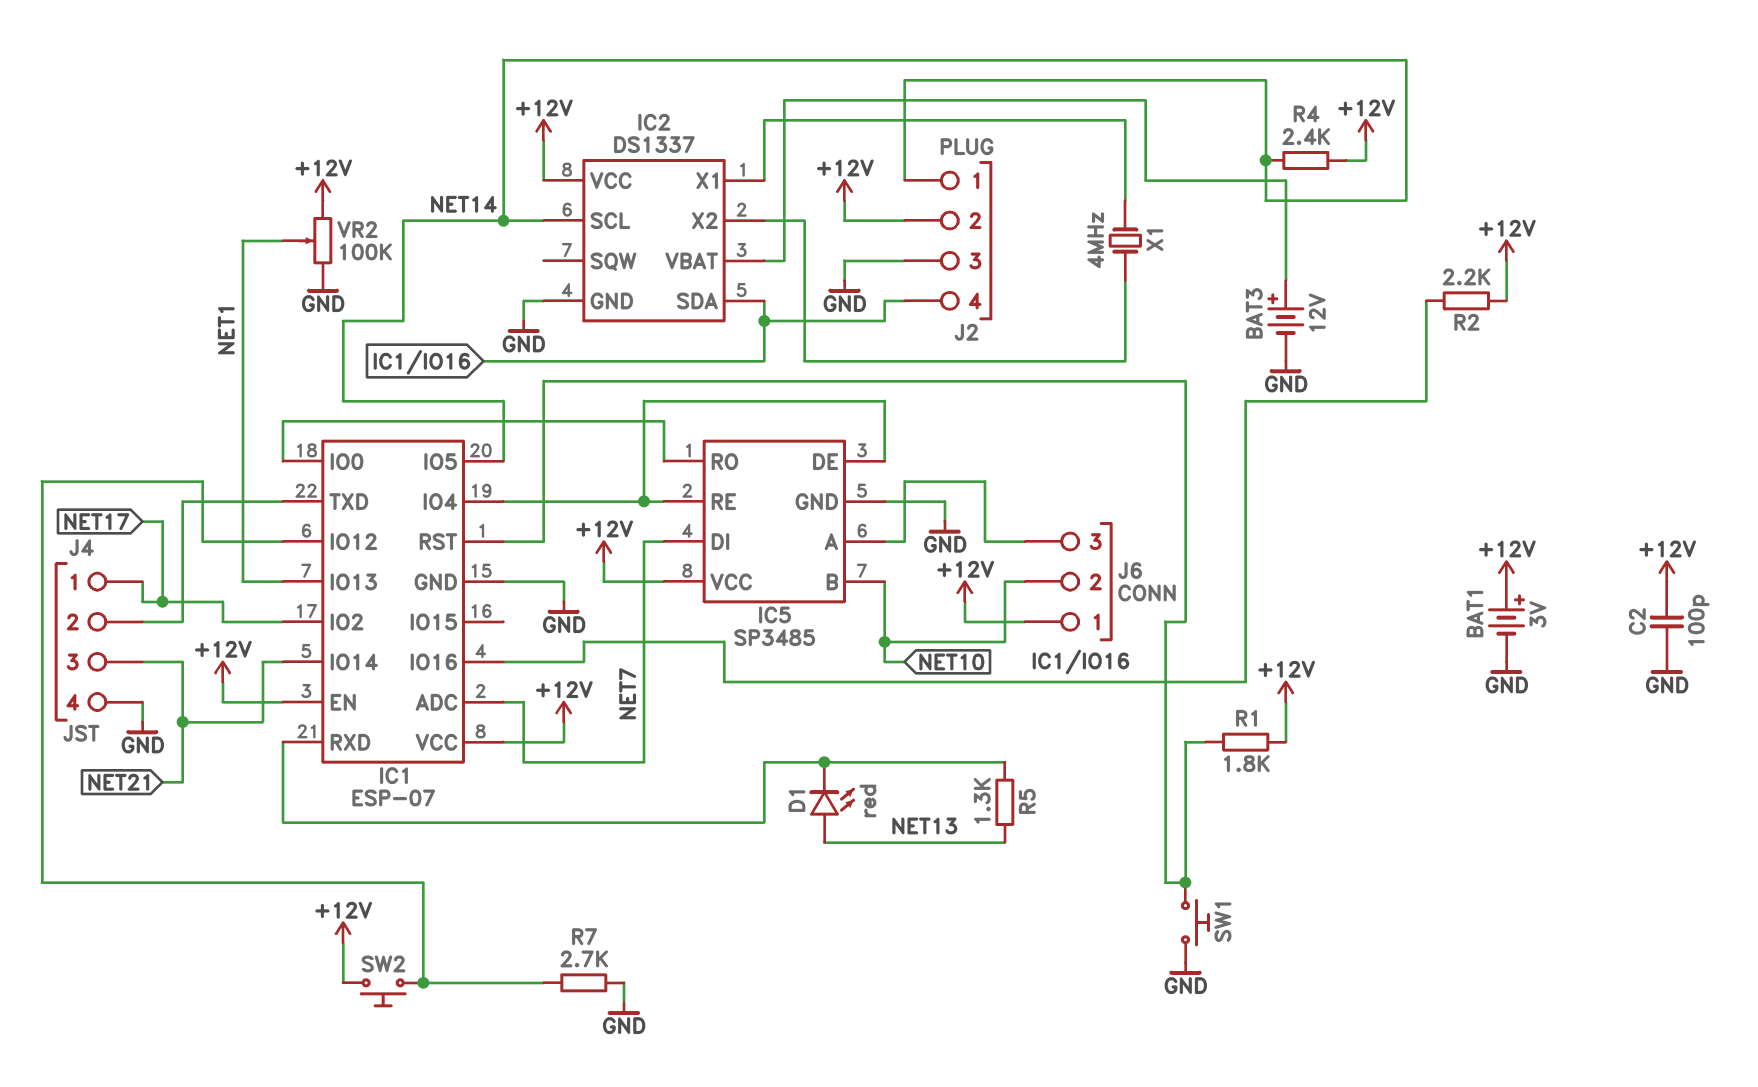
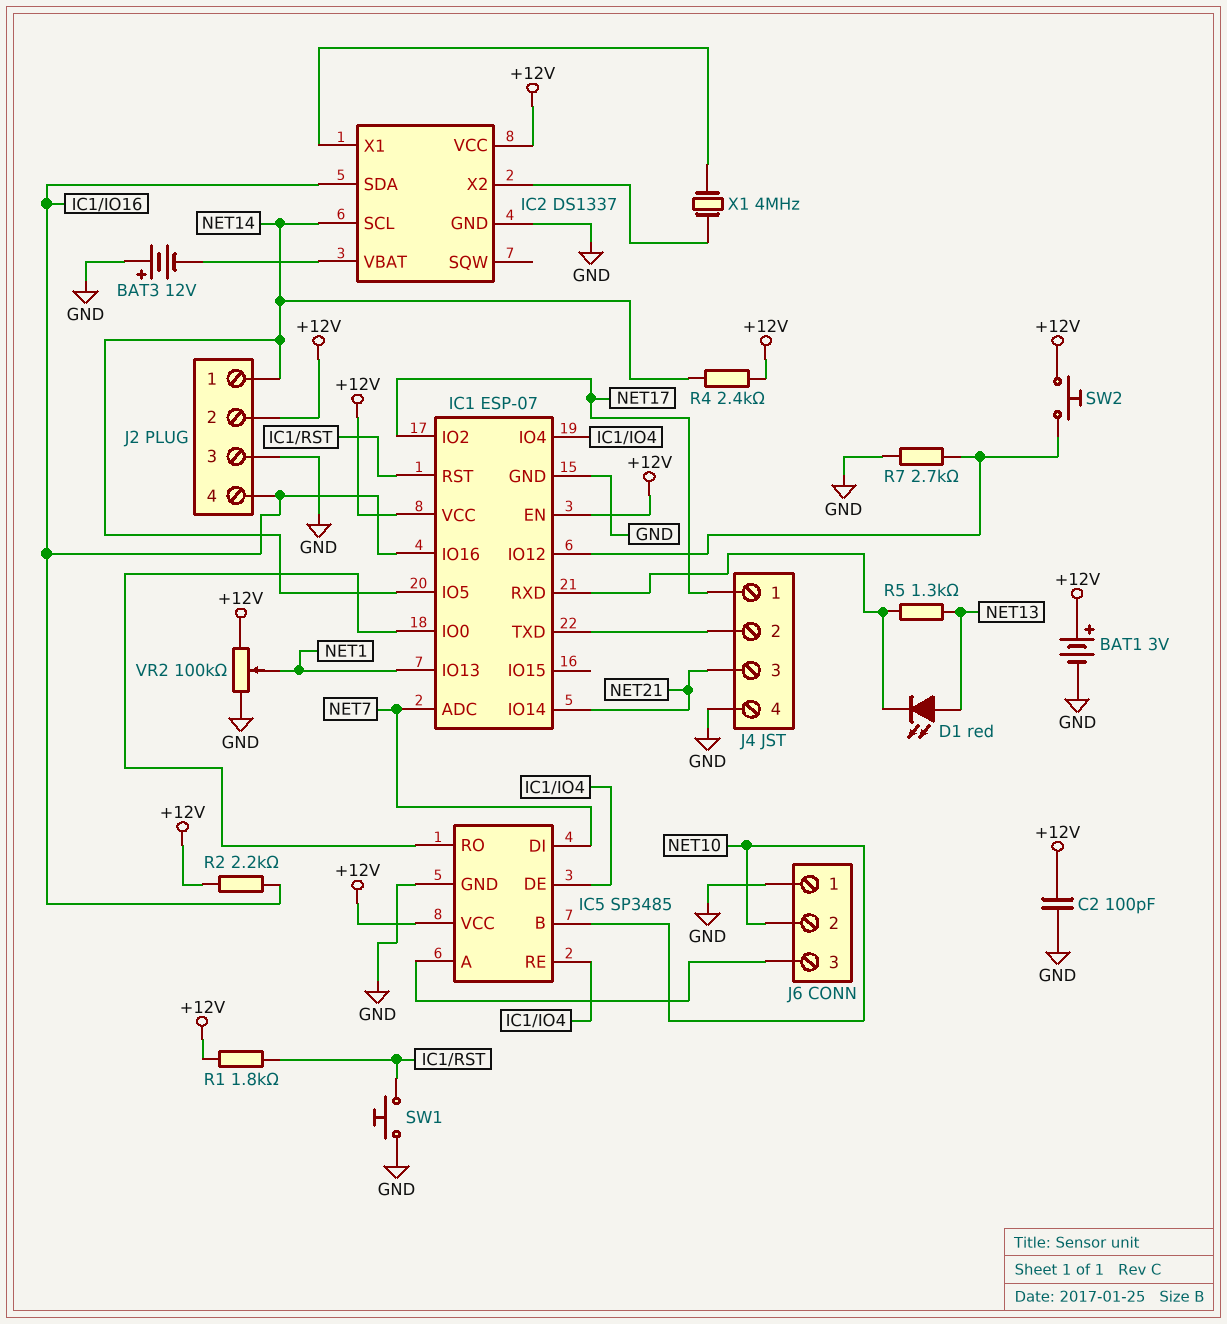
BAT3: 12V (plus IC2/VBAT, minus GND) -> 12V (plus GND, minus IC2/VBAT)
J6 pin 1: +12V -> GND

